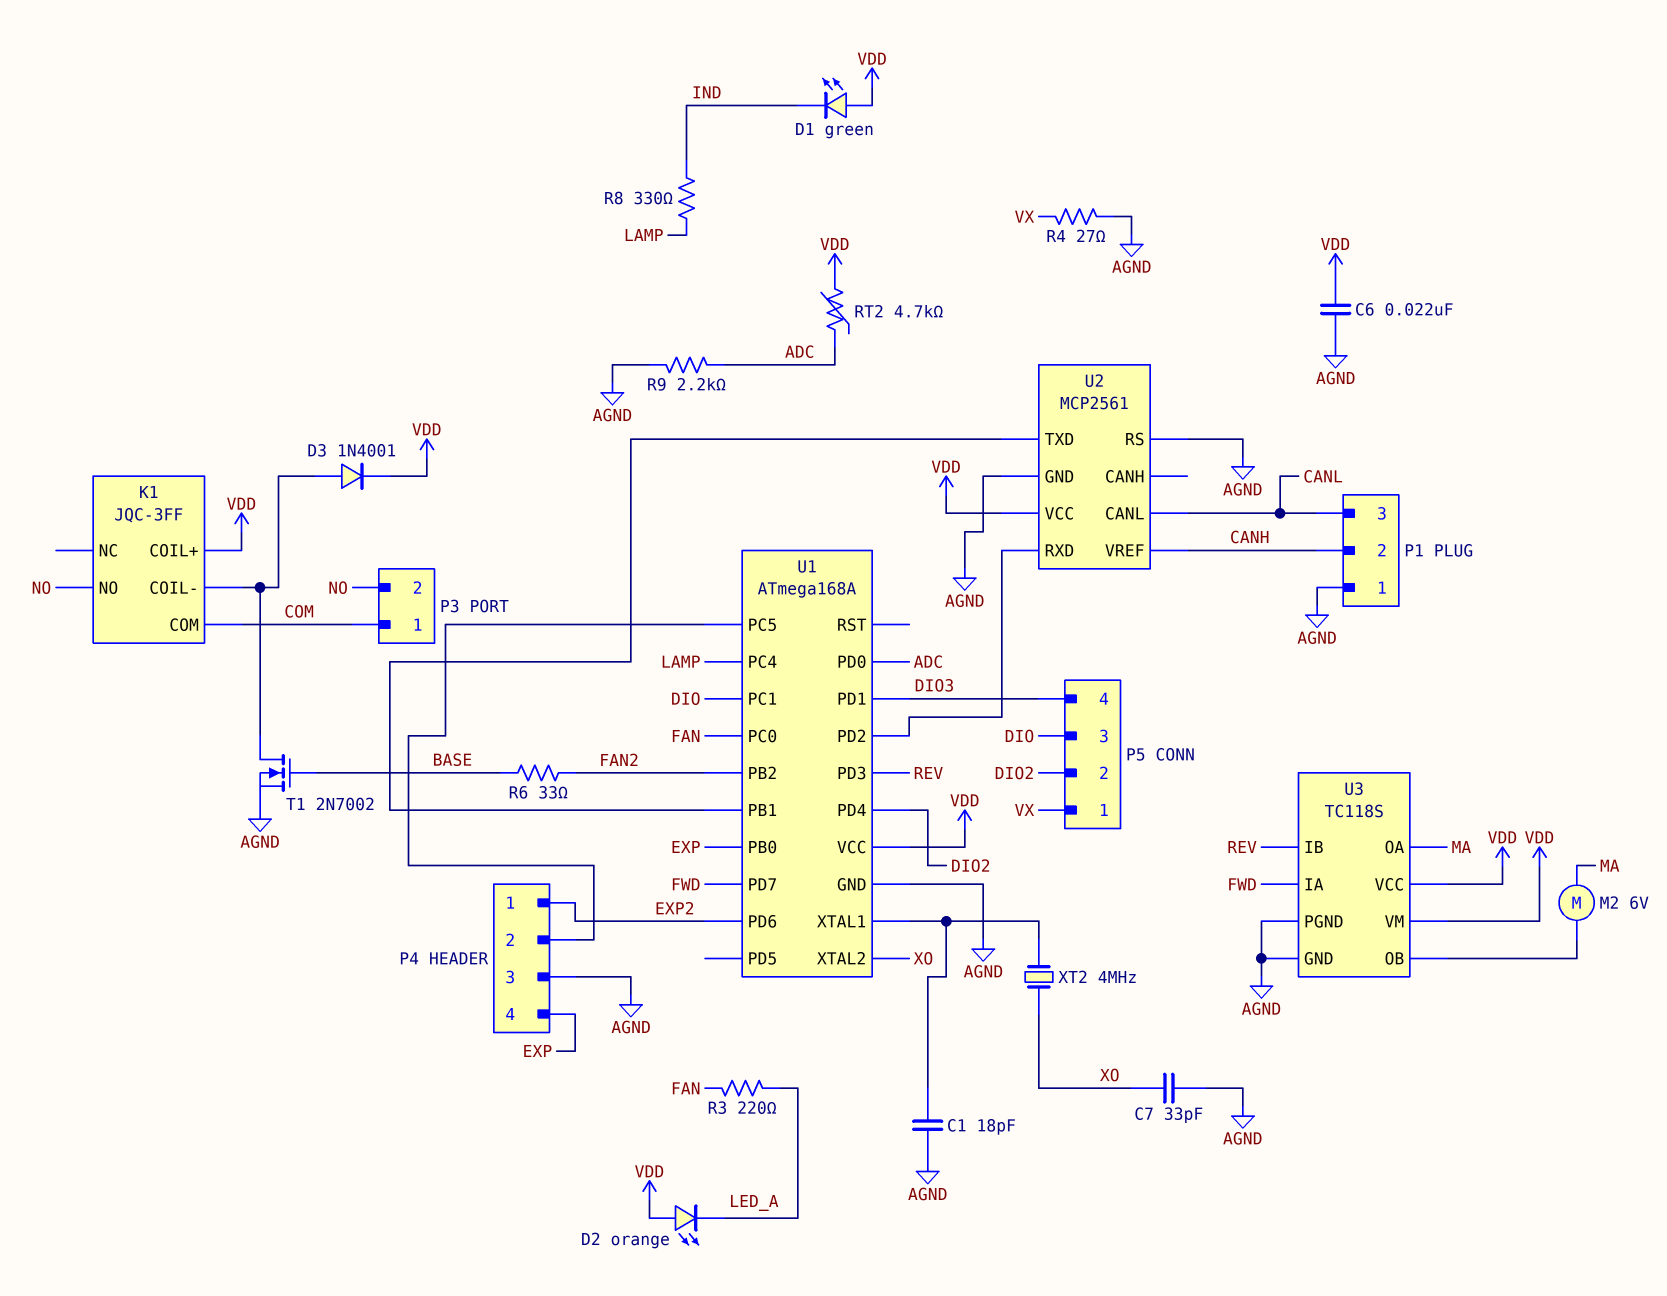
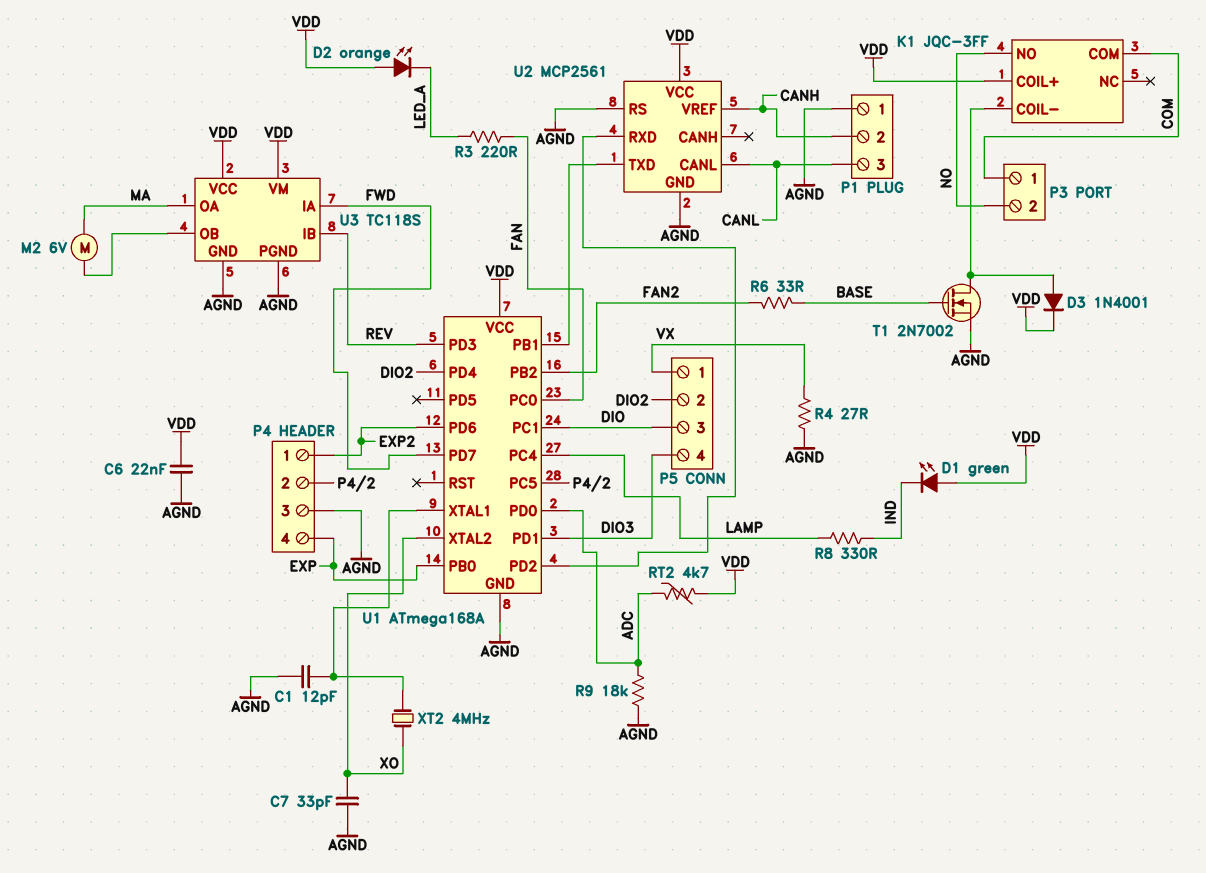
C1: 18pF (AGND, U1/XTAL1) -> 12pF (AGND, U1/XTAL1)
R9: 2.2k (ADC, AGND) -> 18k (ADC, AGND)

